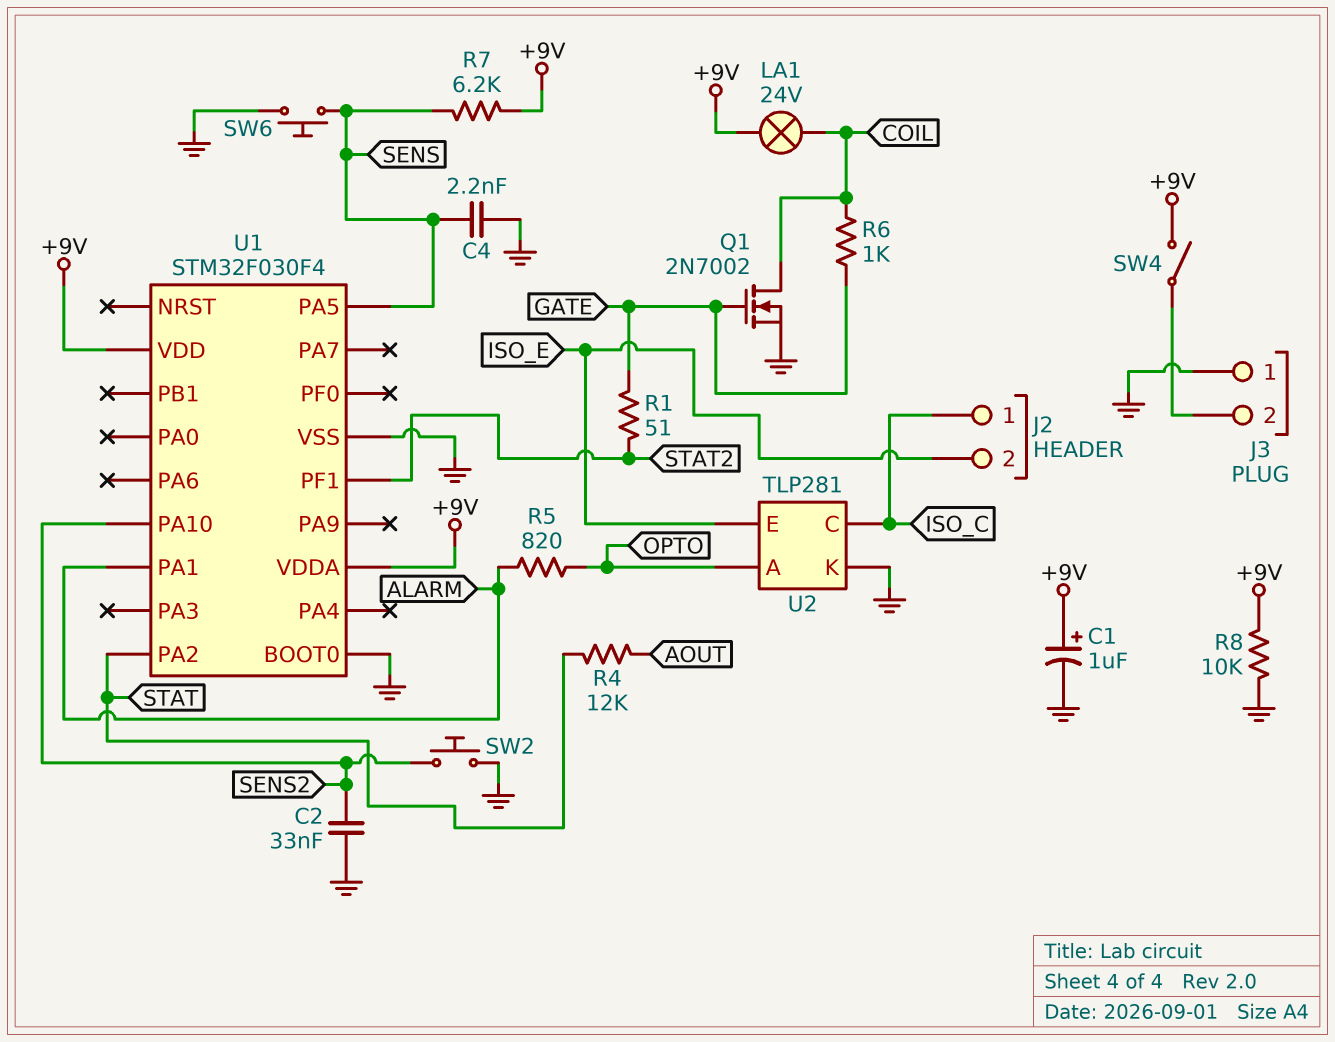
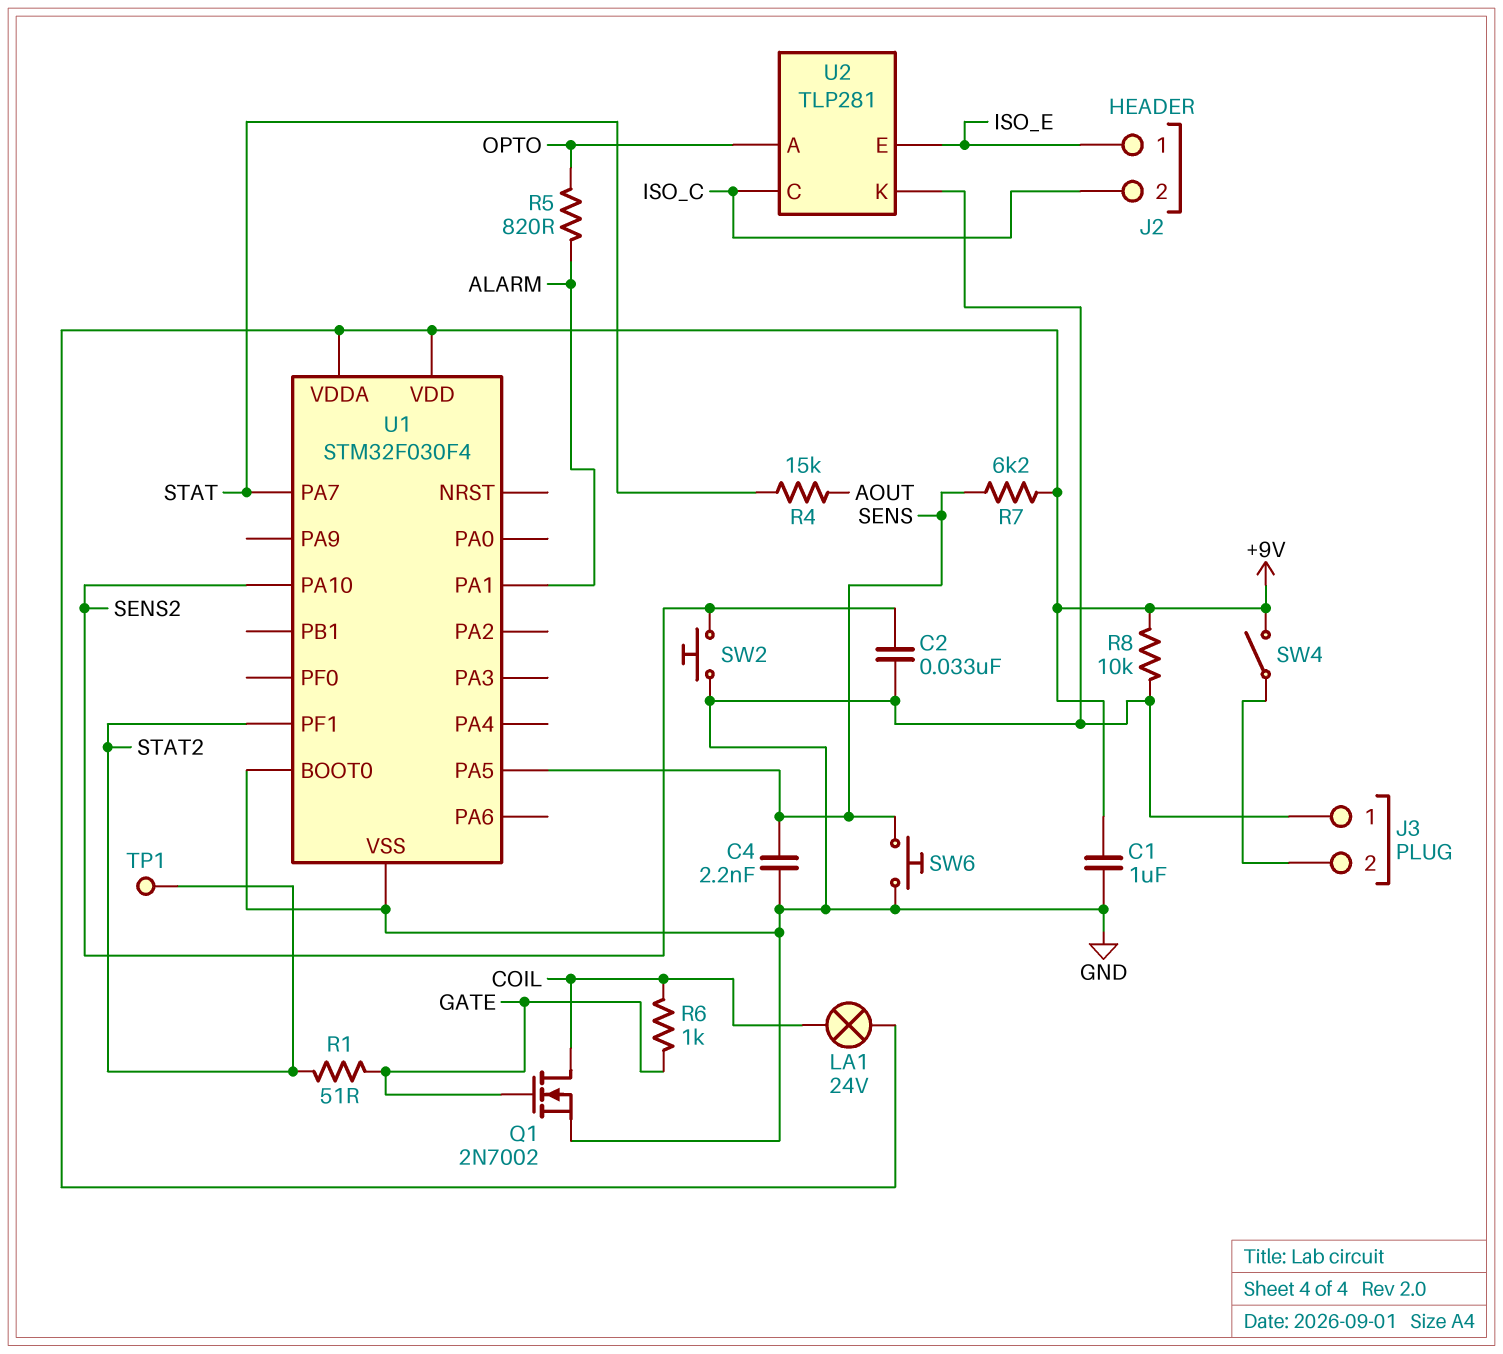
C1: 1uF (plus +9V, minus GND) -> 1uF (+9V, GND)
J2 pin 1: ISO_C -> ISO_E
J2 pin 2: ISO_E -> ISO_C
R4: 12k (AOUT, STAT) -> 15k (AOUT, STAT)
TP1: none -> test point (STAT2)
U1 pin PA2: STAT -> none
U1 pin PA7: none -> STAT

